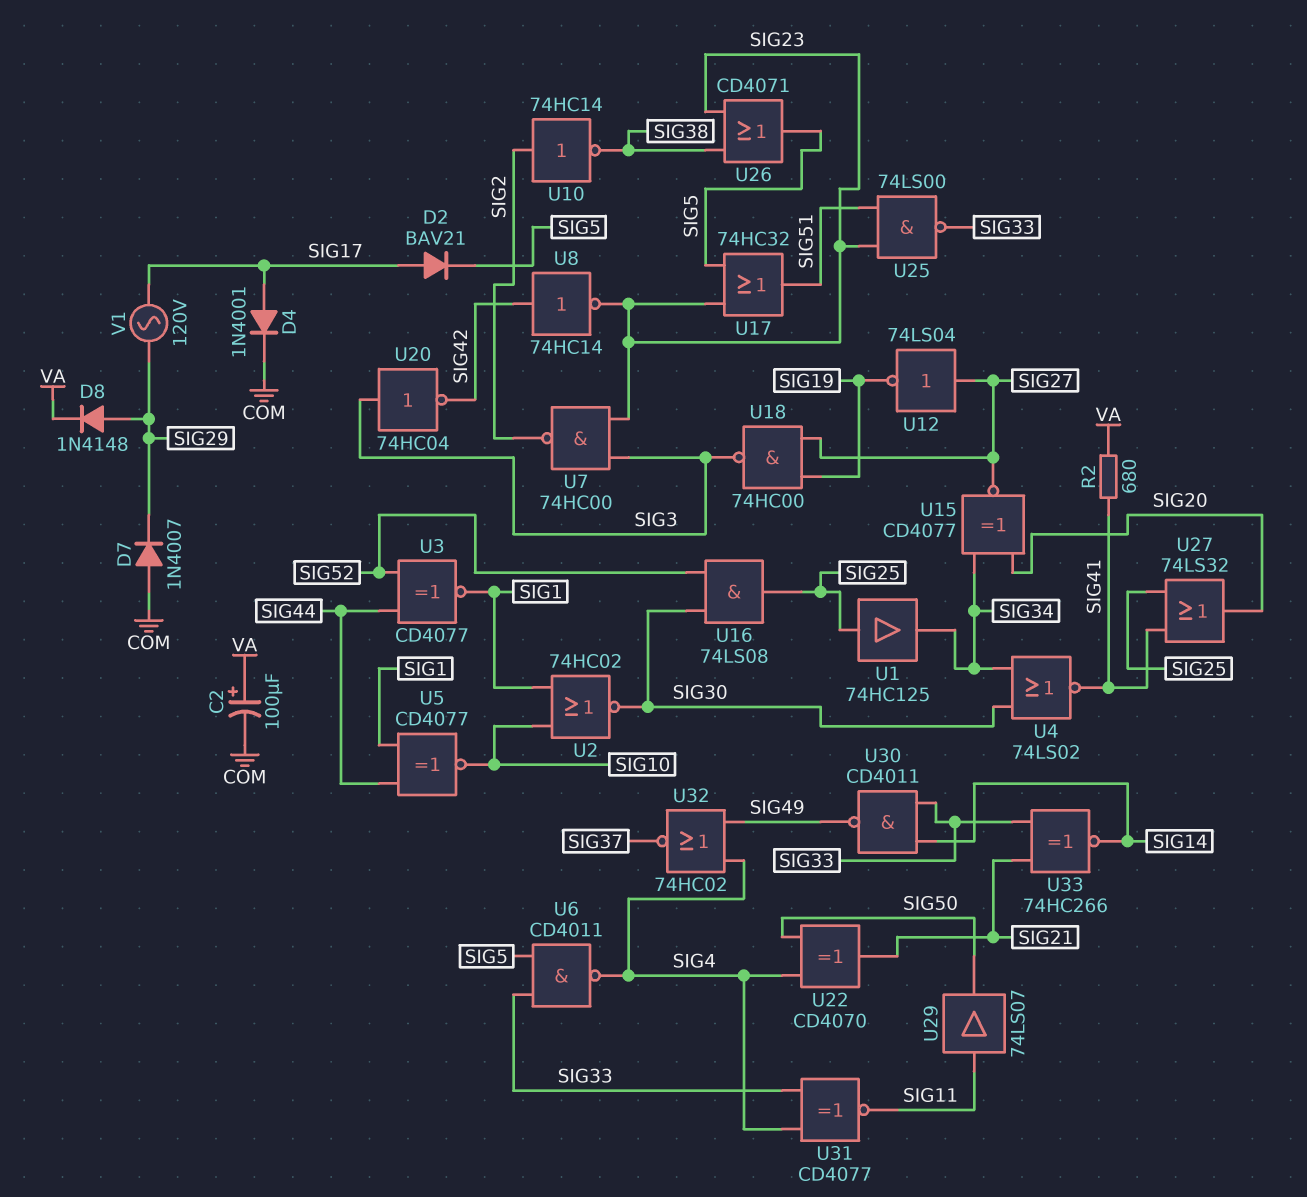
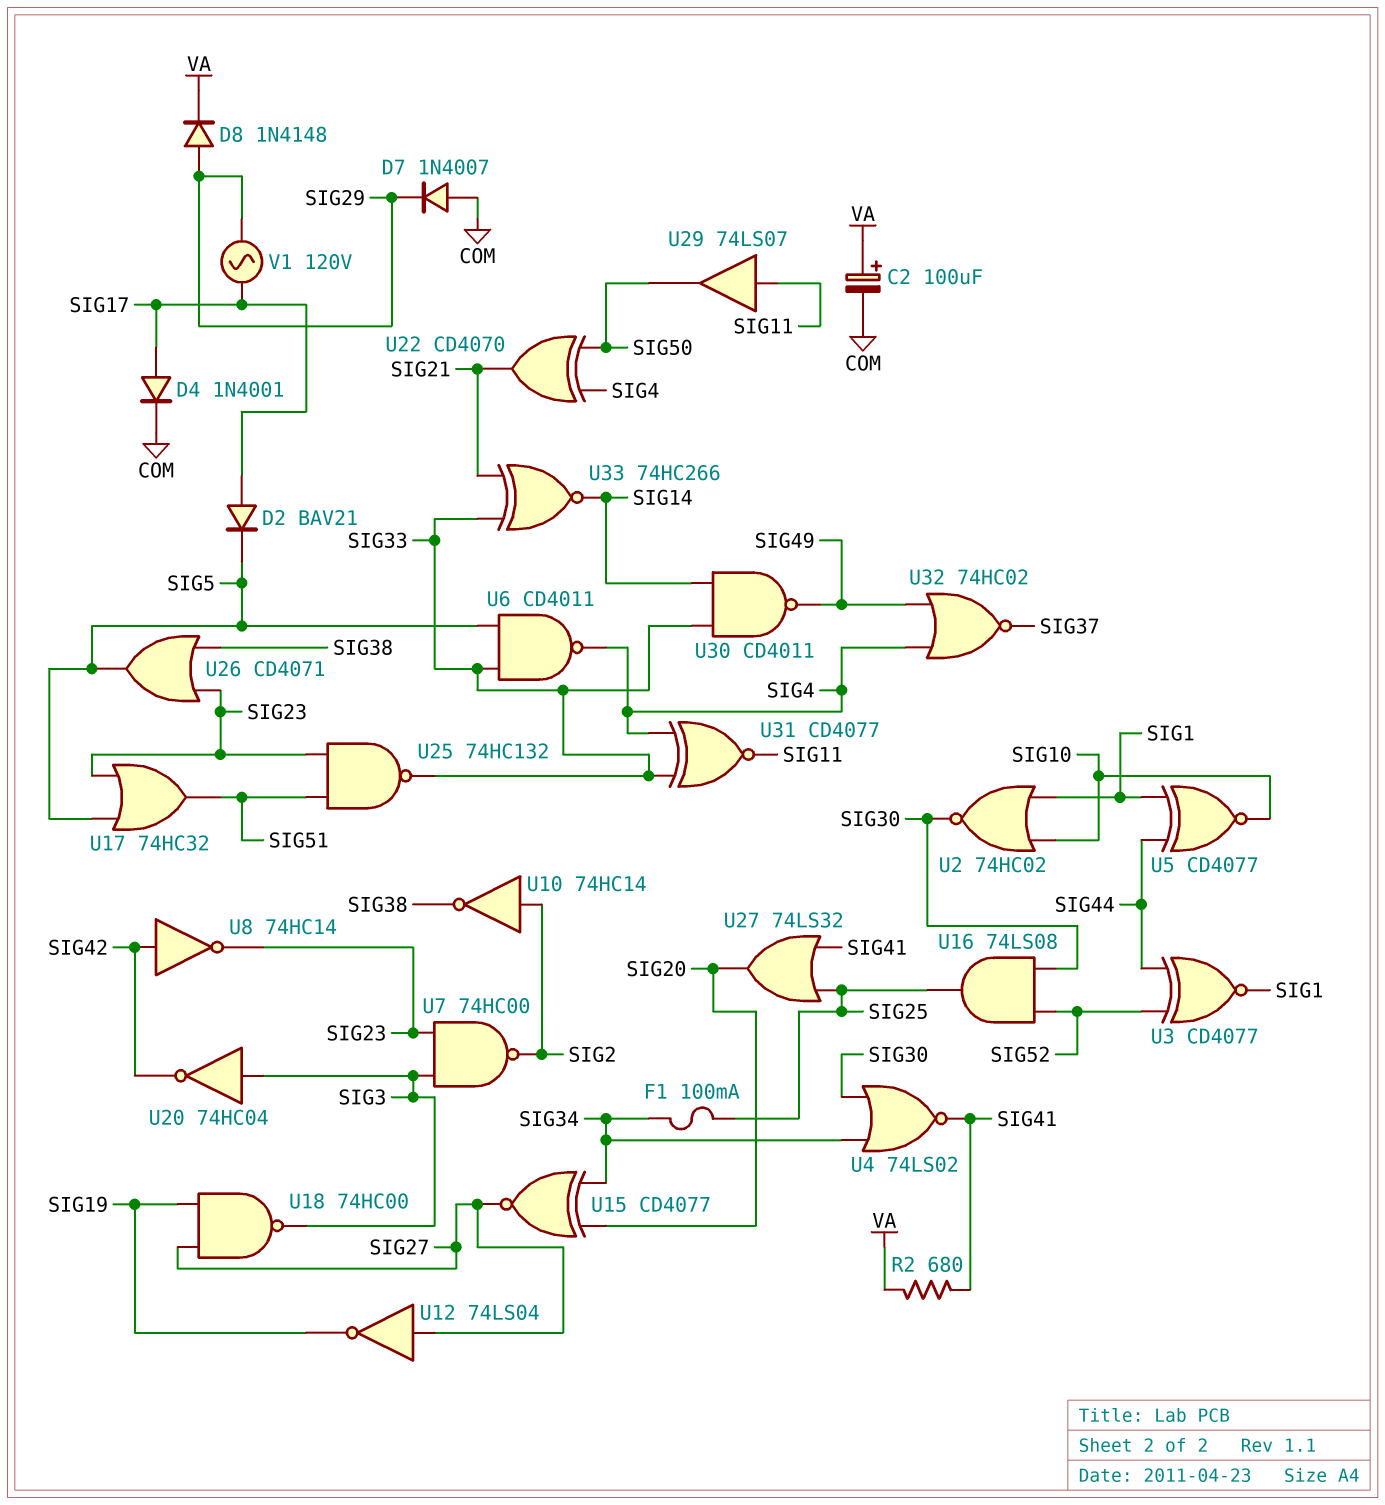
F1: none -> 100mA (SIG25, SIG34)
U1: buffer 74HC125 (in SIG25, out SIG34) -> none
U25: NAND 74LS00 (in SIG23, in SIG51, out SIG33) -> NAND 74HC132 (in SIG23, in SIG51, out SIG33)

